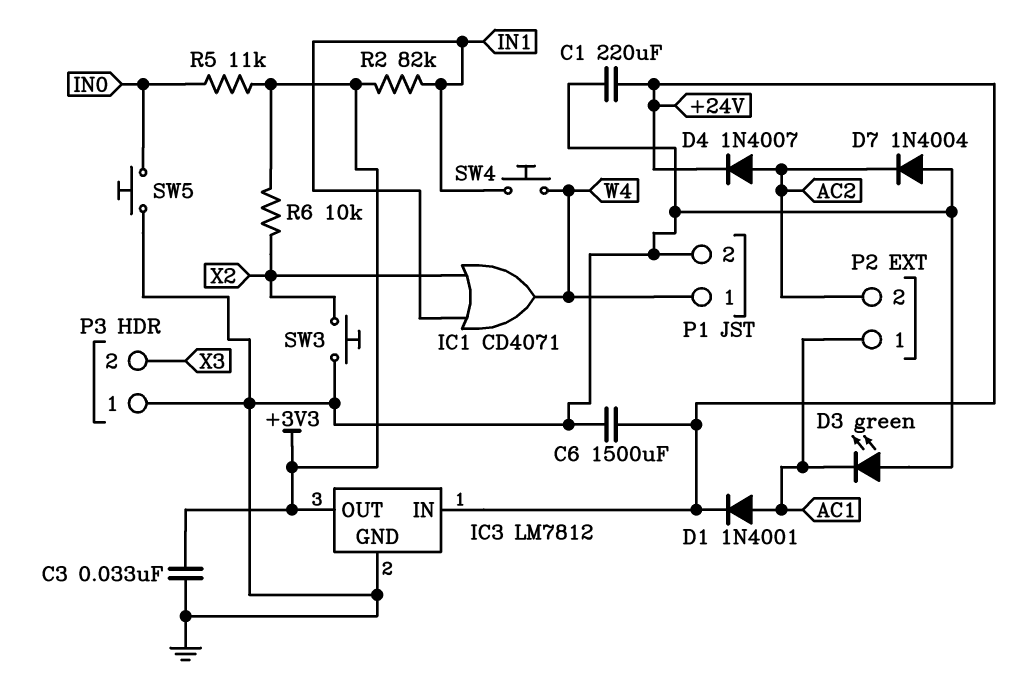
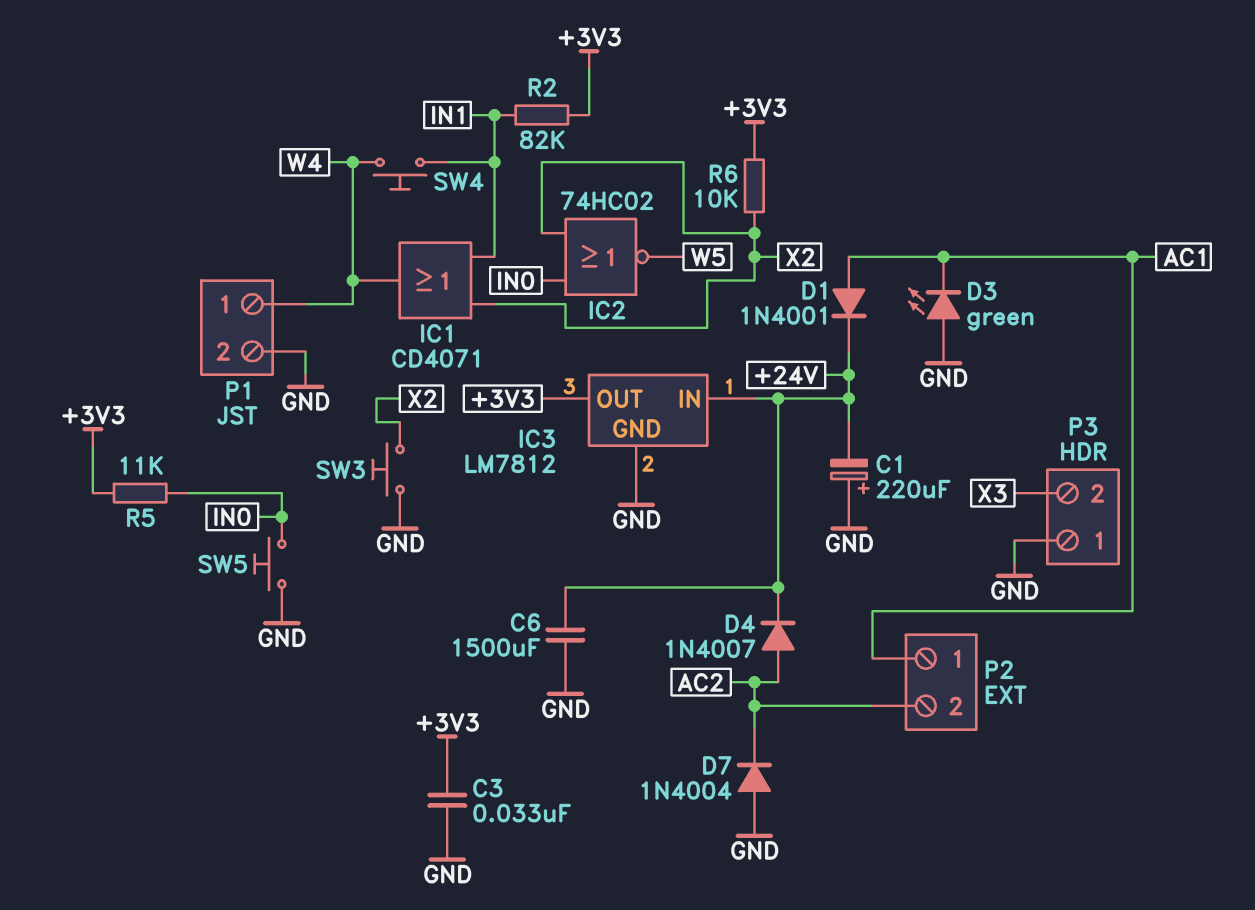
C1: 220uF (+24V, GND) -> 220uF (plus GND, minus +24V)
IC2: none -> NOR 74HC02 (in IN0, in X2, out W5)

